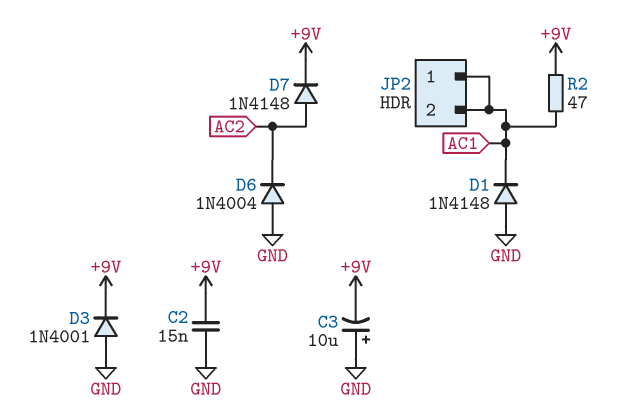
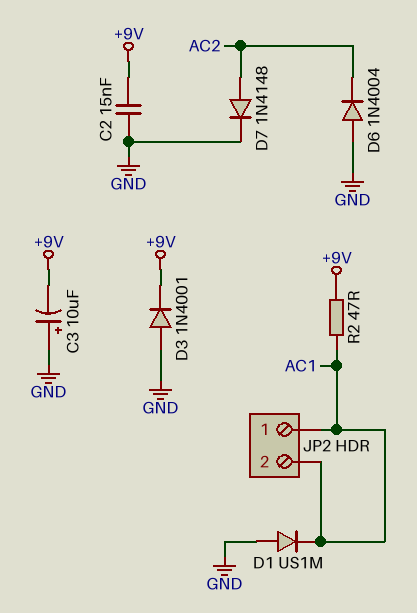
D1: diode 1N4148 (A GND, K AC1) -> diode US1M (A GND, K AC1)
D7: diode 1N4148 (A AC2, K +9V) -> diode 1N4148 (A AC2, K GND)

